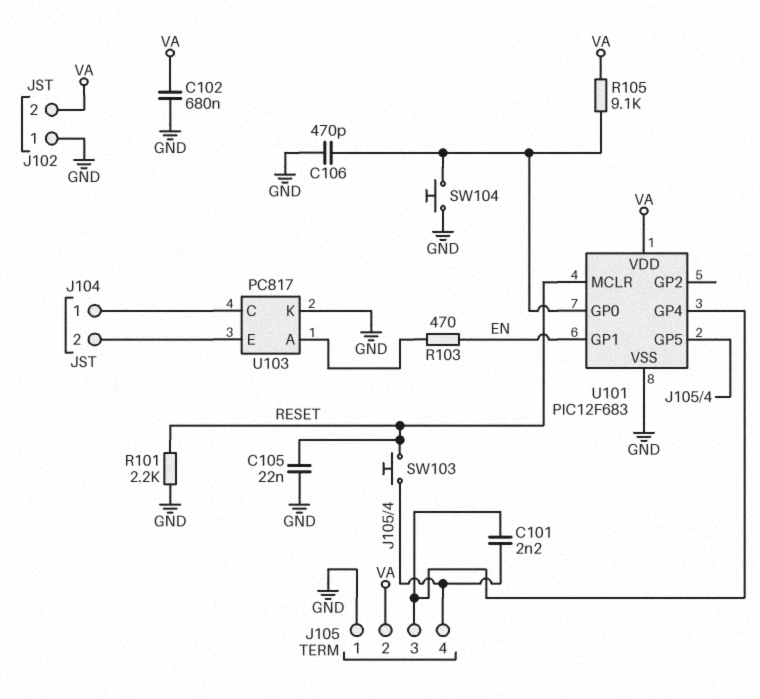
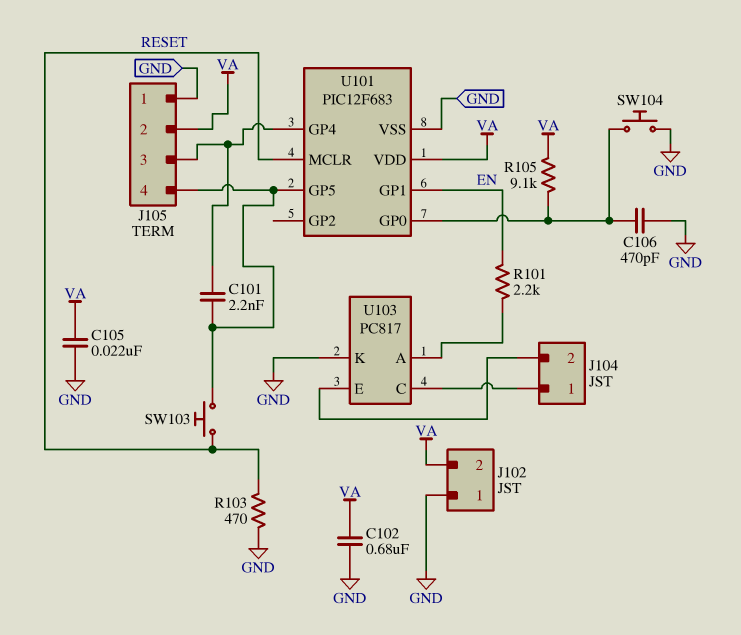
C105: 22nF (GND, RESET) -> 22nF (GND, VA)
R101: 2.2k (GND, RESET) -> 2.2k (EN, U103/A)
R103: 470 (EN, U103/A) -> 470 (GND, RESET)

